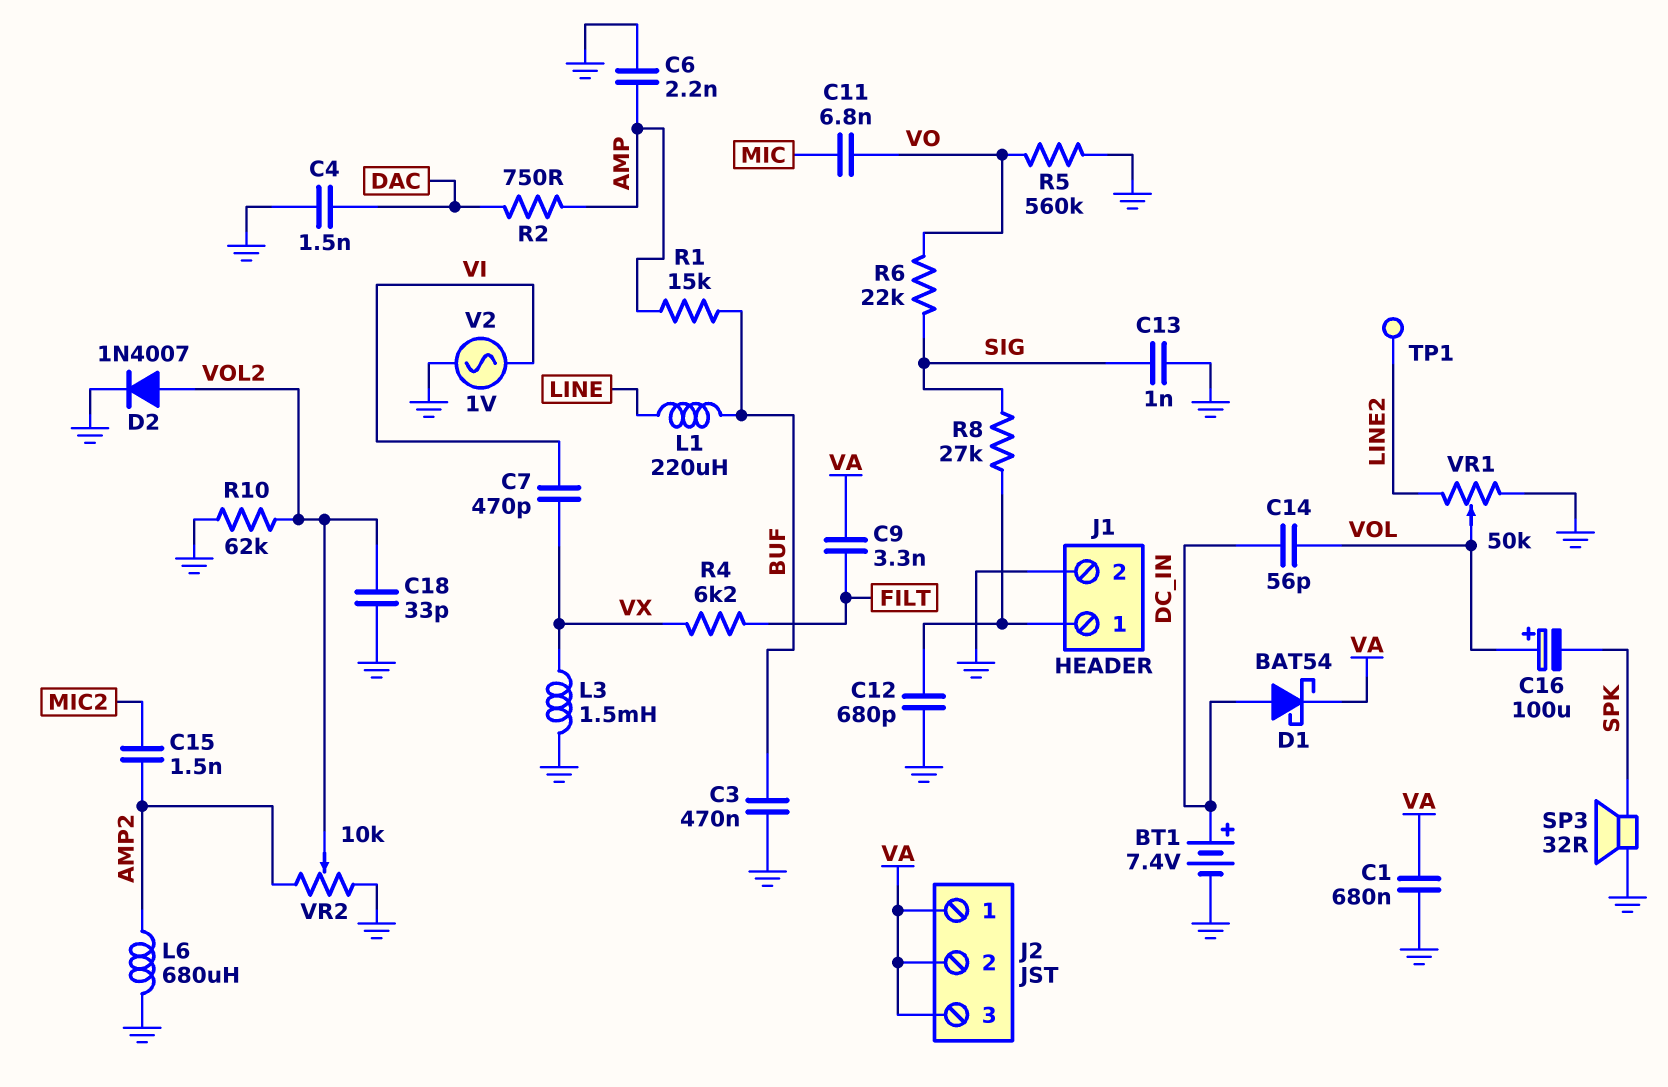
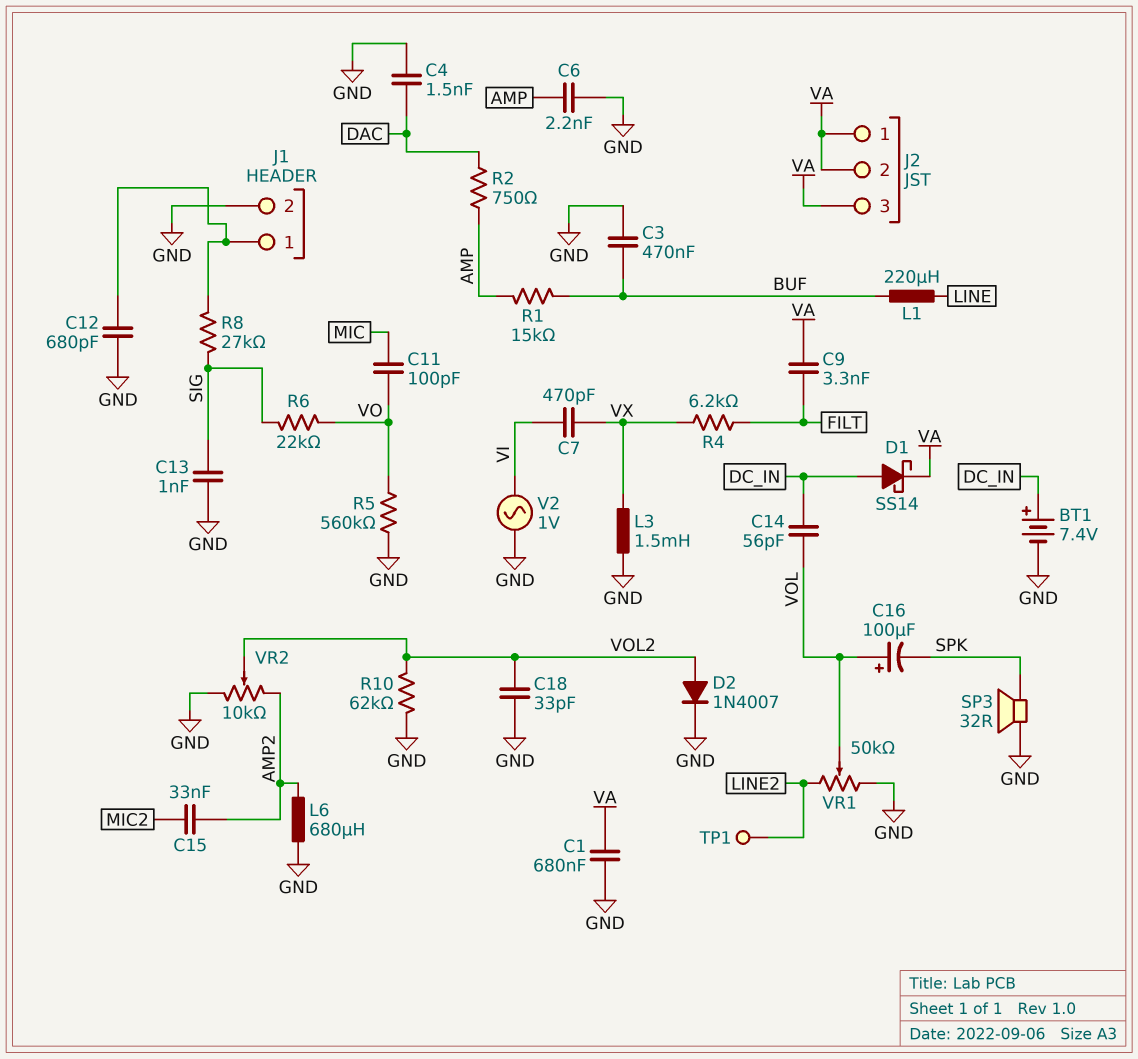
C11: 6.8nF (MIC, VO) -> 100pF (MIC, VO)
C15: 1.5nF (AMP2, MIC2) -> 33nF (AMP2, MIC2)
D1: schottky BAT54 (A DC_IN, K VA) -> schottky SS14 (A DC_IN, K VA)

